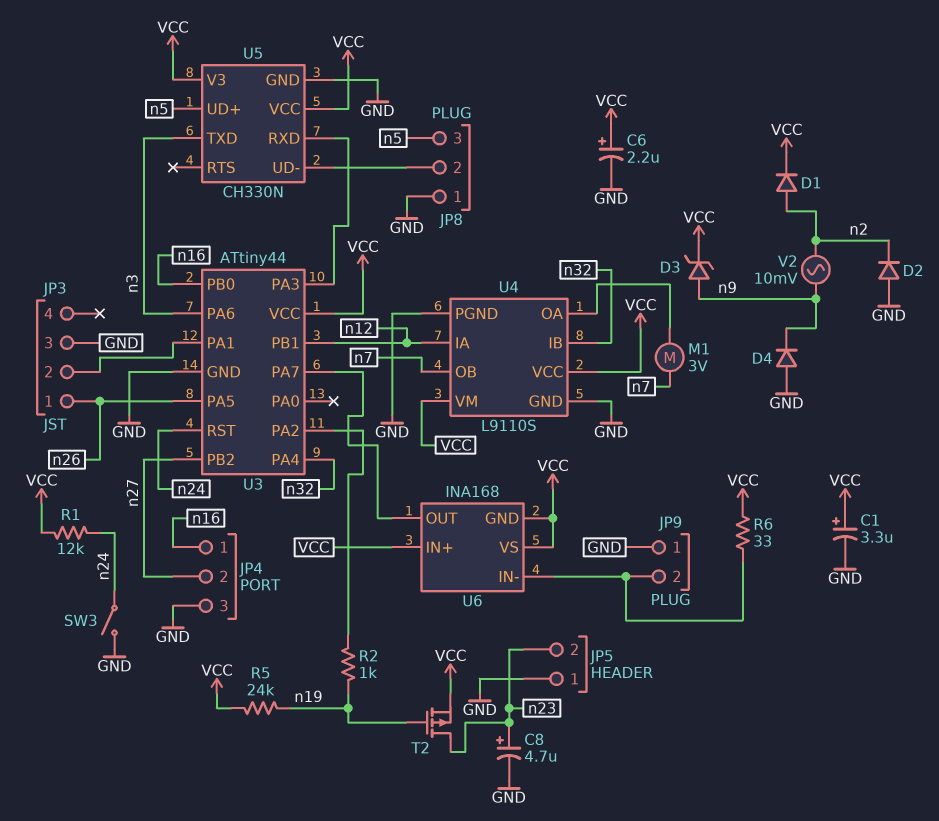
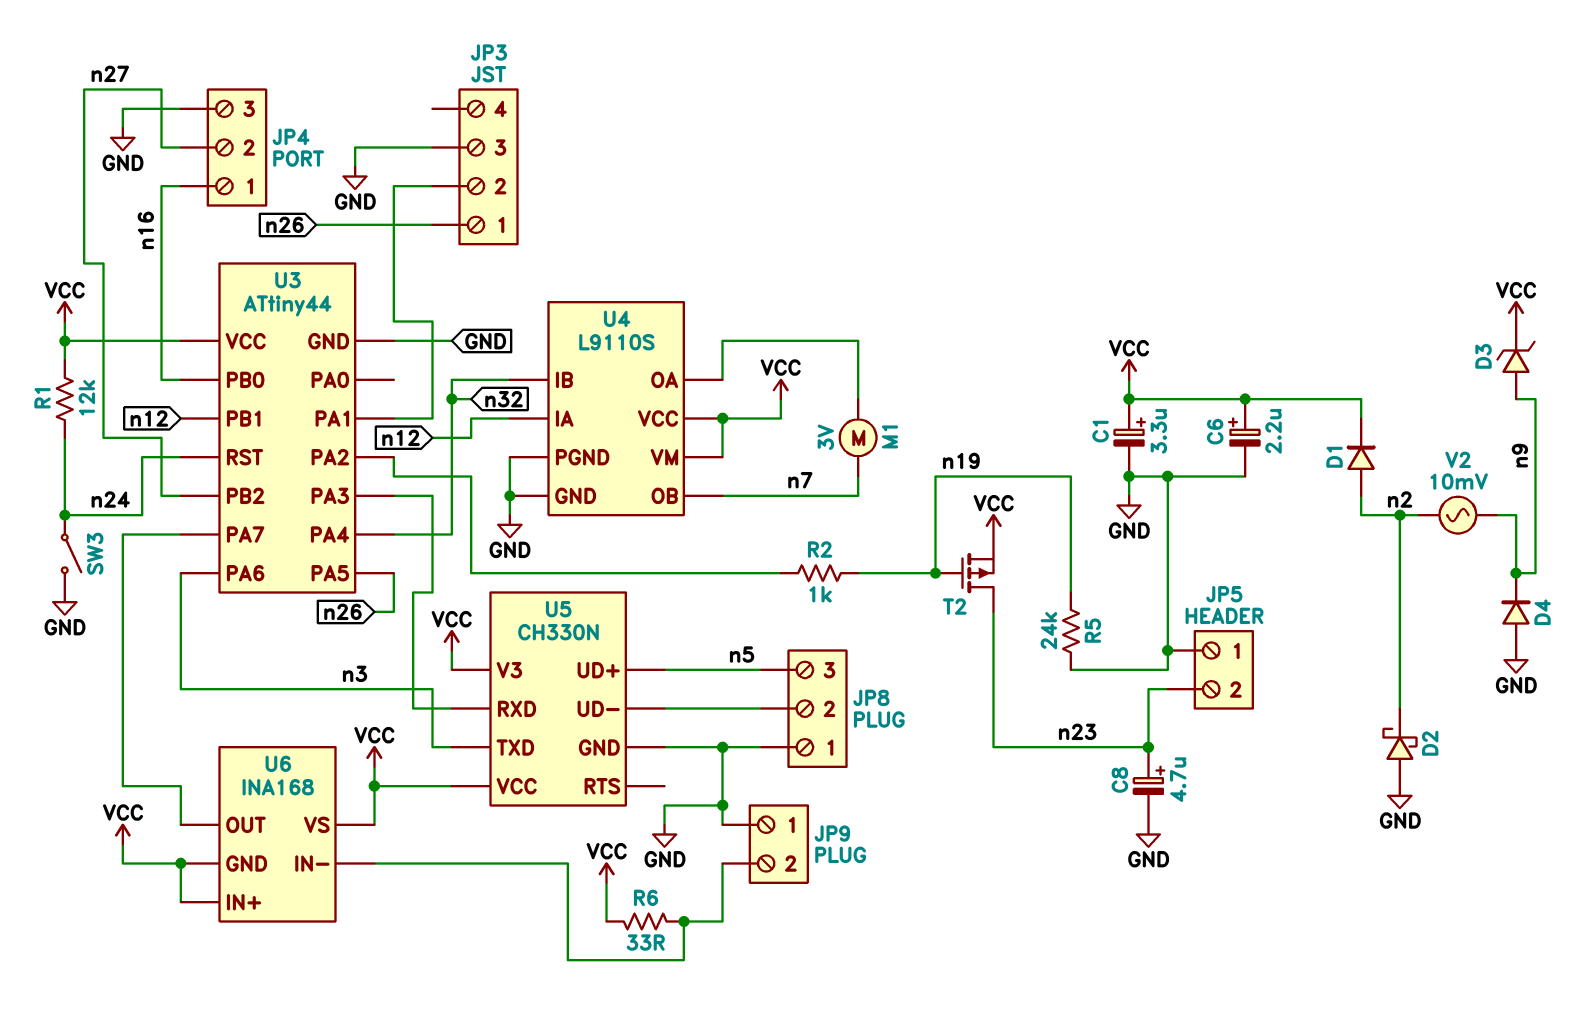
D2: diode (A GND, K n2) -> schottky (A GND, K n2)
R5: 24k (VCC, n19) -> 24k (GND, n19)

